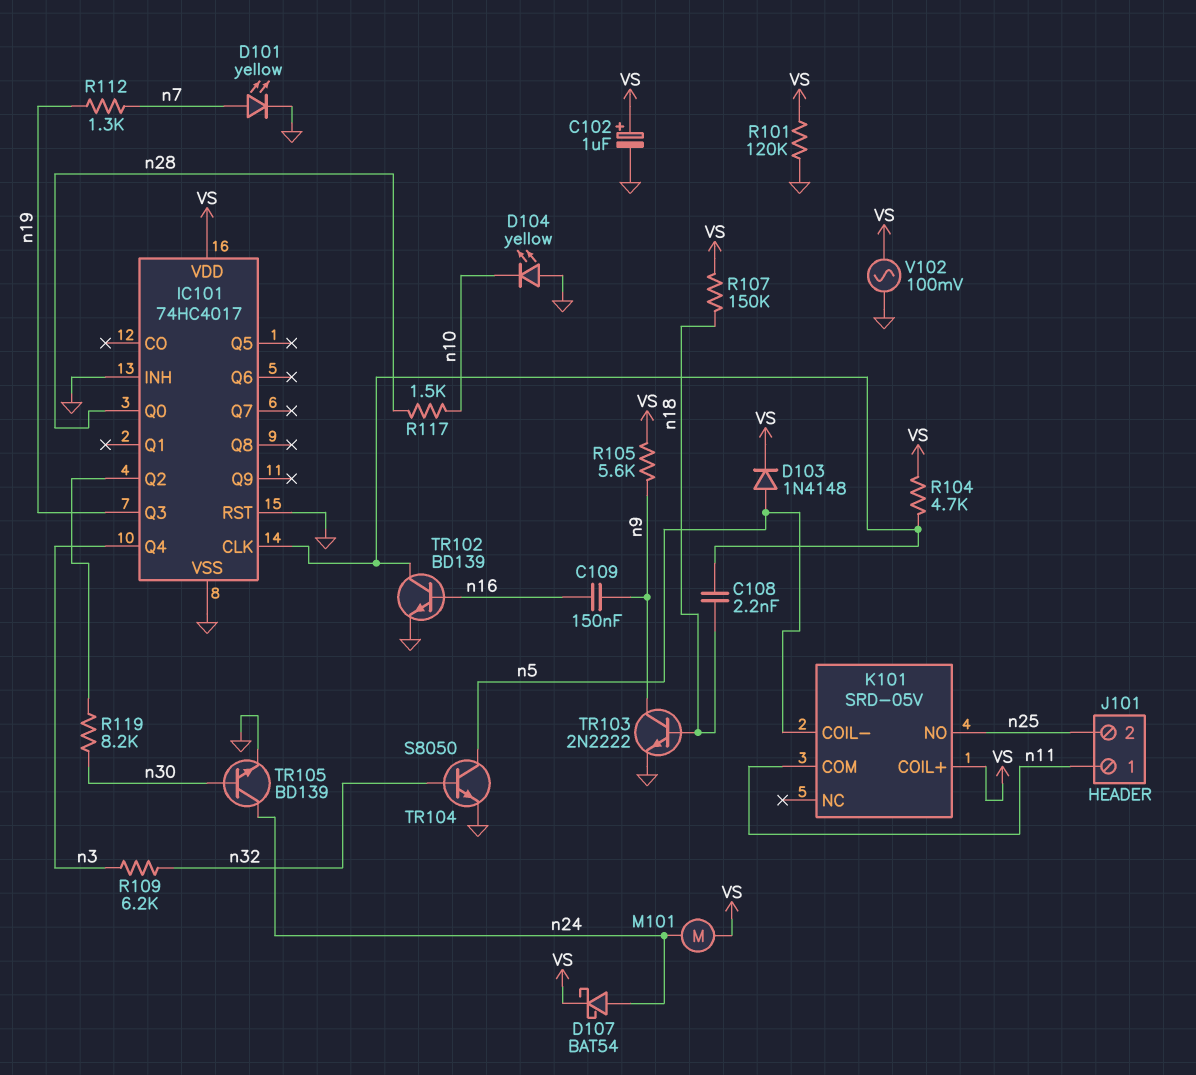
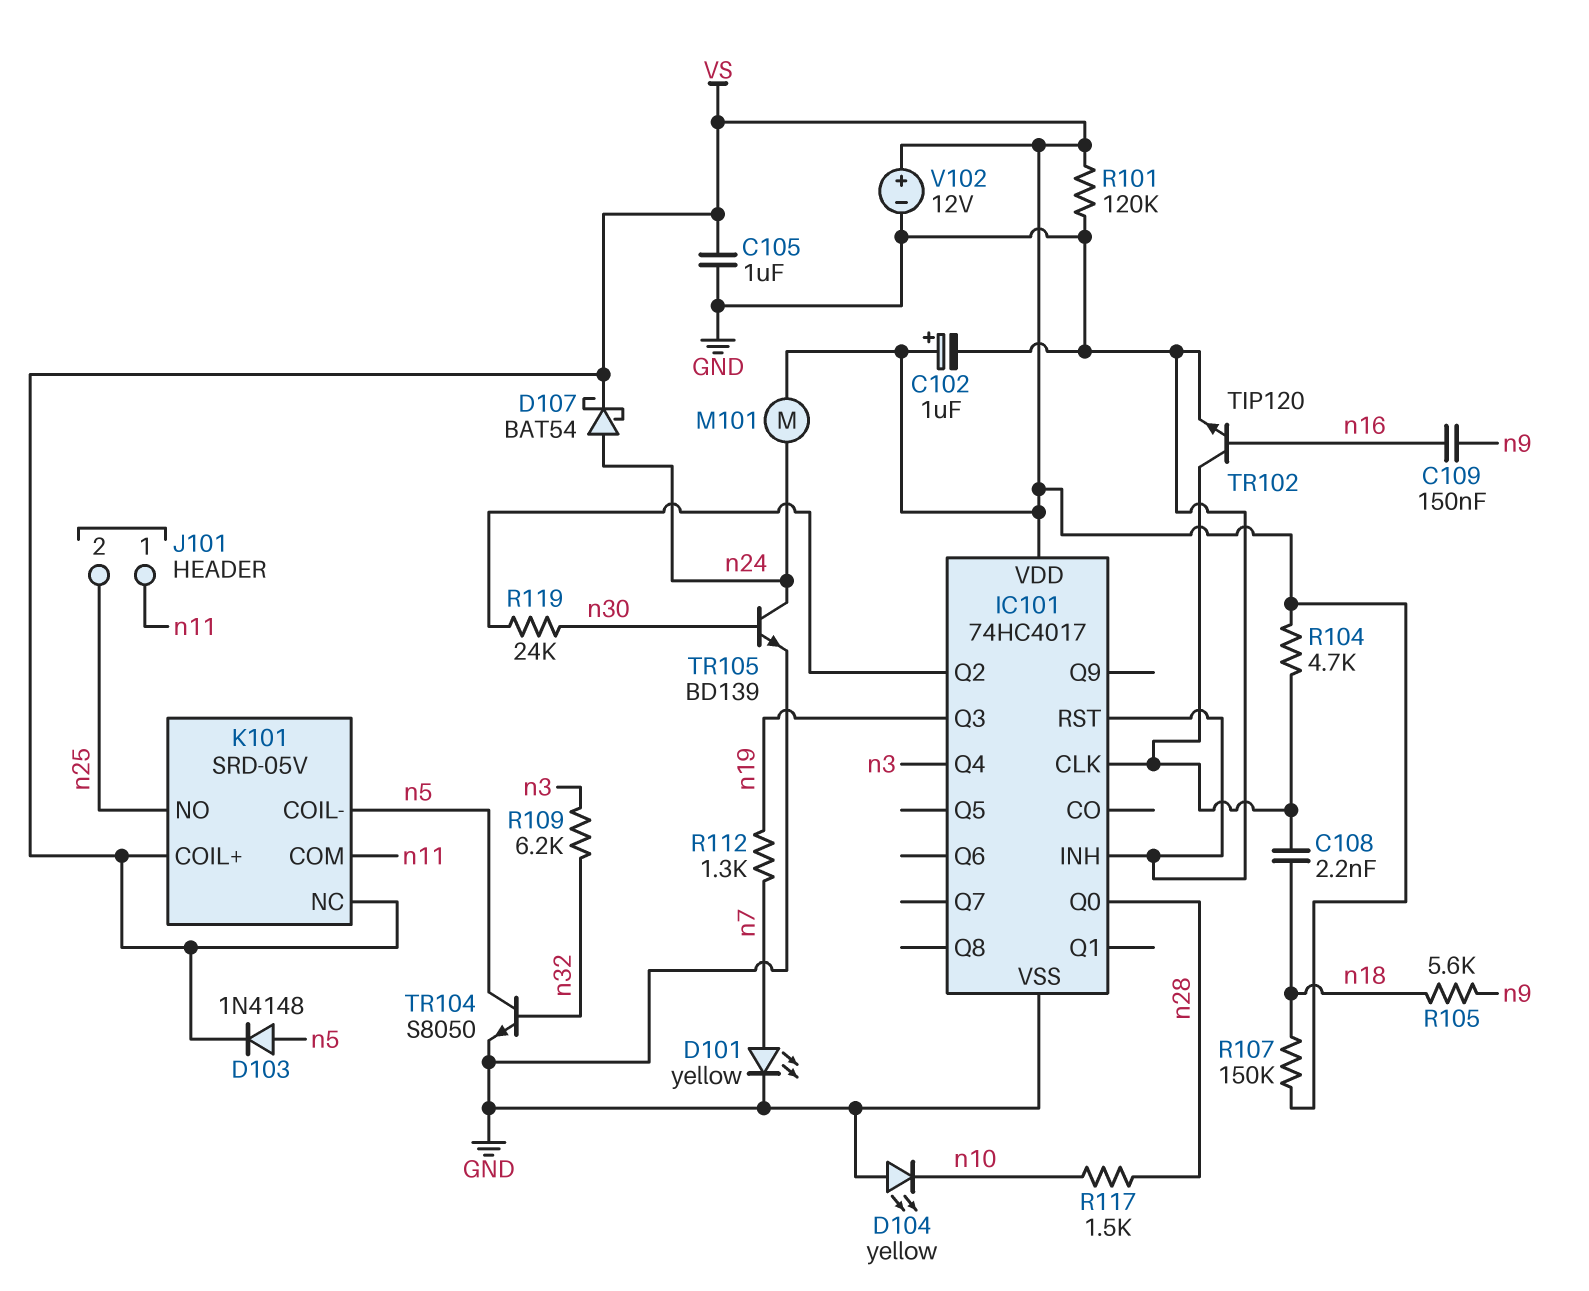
C105: none -> 1uF (GND, VS)
K101 pin NC: none -> VS
R105: 5.6k (VS, n9) -> 5.6k (n9, n18)
R119: 8.2k (IC101/Q2, n30) -> 24k (IC101/Q2, n30)
TR102: NPN BD139 (B n16, C IC101/CLK, E GND) -> NPN TIP120 (B n16, C IC101/CLK, E GND)
TR103: NPN 2N2222 (B n18, C n9, E GND) -> none
V102: AC 100mV (GND, VS) -> 12V (plus VS, minus GND)

